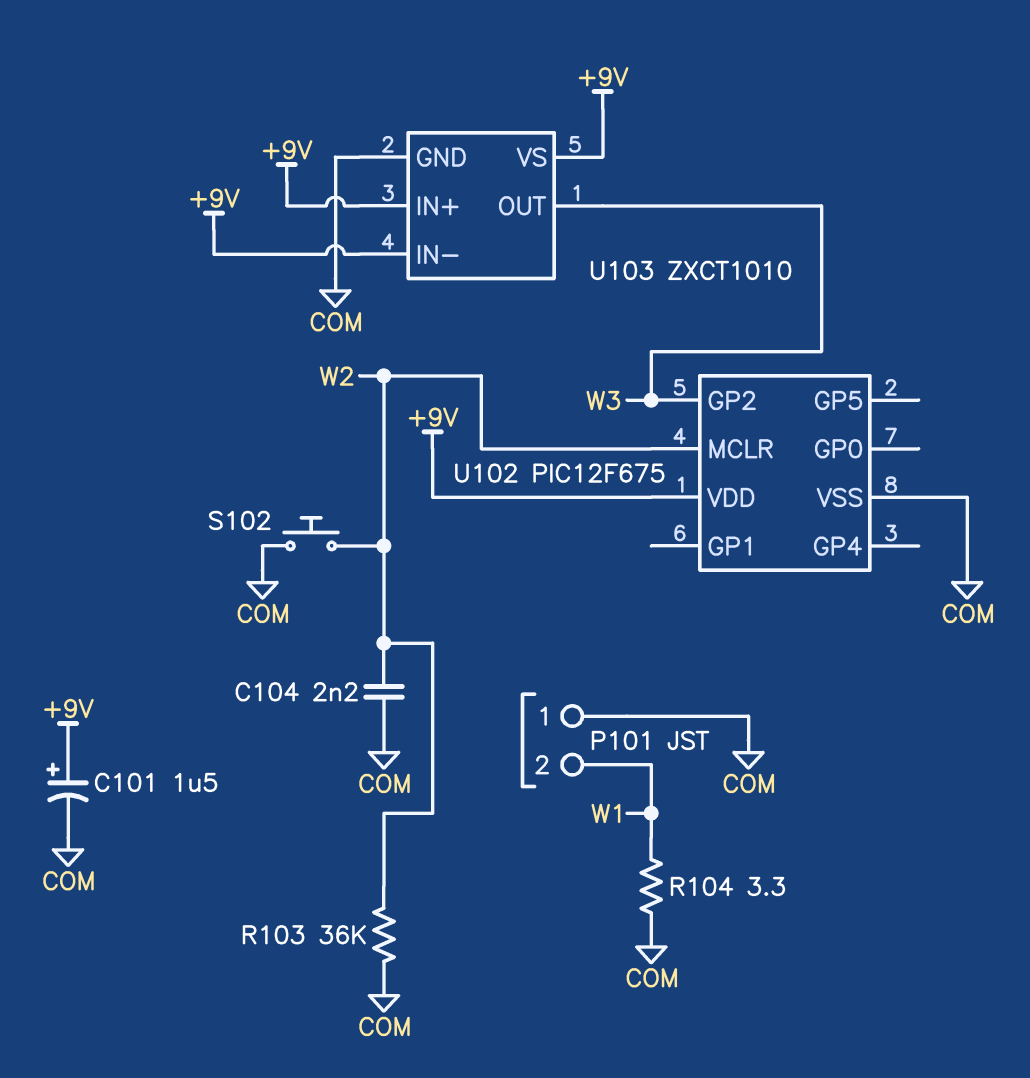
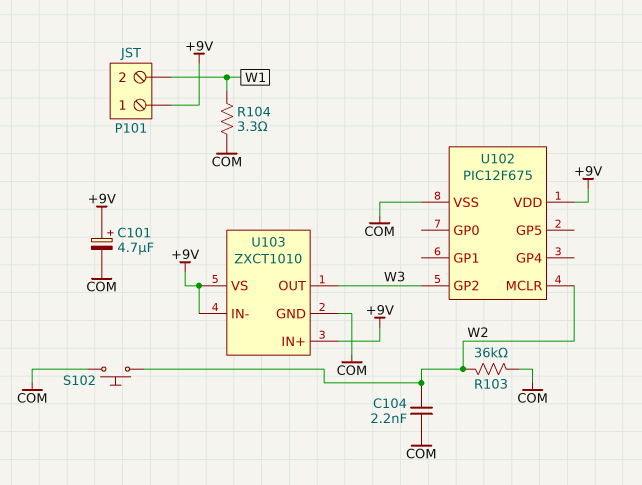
C101: 1.5uF (plus +9V, minus COM) -> 4.7uF (plus +9V, minus COM)
P101 pin 1: COM -> +9V

